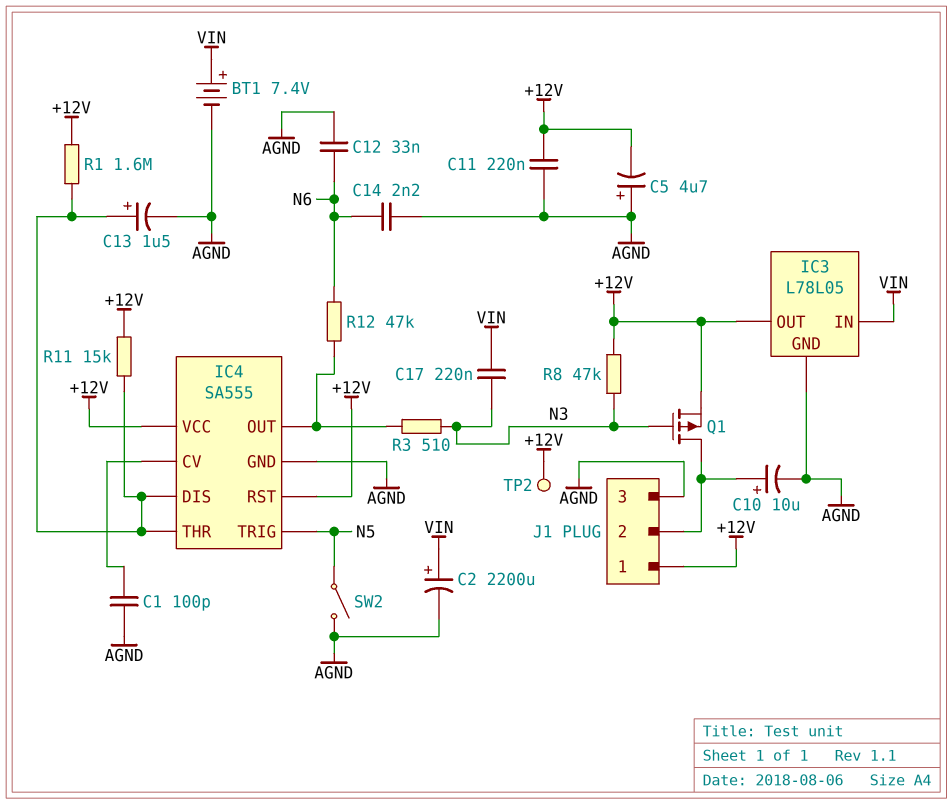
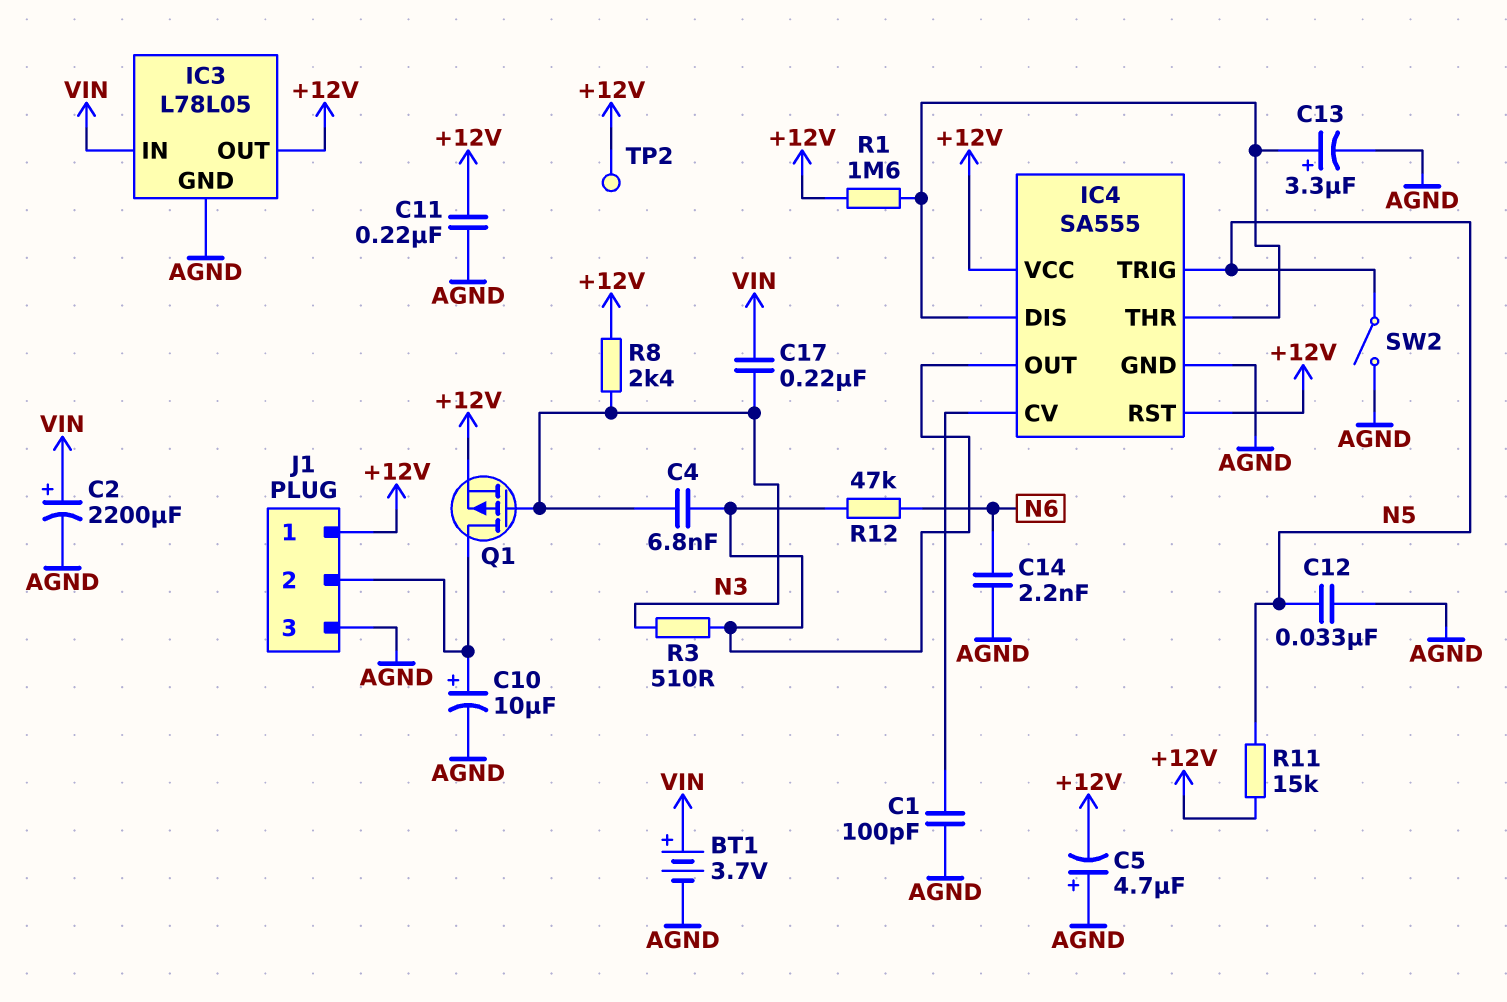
BT1: 7.4V (plus VIN, minus AGND) -> 3.7V (plus VIN, minus AGND)
C4: none -> 6.8nF (IC4/OUT, N3)
C12: 33nF (AGND, N6) -> 33nF (AGND, N5)
C13: 1.5uF (plus IC4/DIS, minus AGND) -> 3.3uF (plus IC4/DIS, minus AGND)
R8: 47k (+12V, N3) -> 2.4k (+12V, N3)
R11: 15k (+12V, IC4/DIS) -> 15k (+12V, N5)

